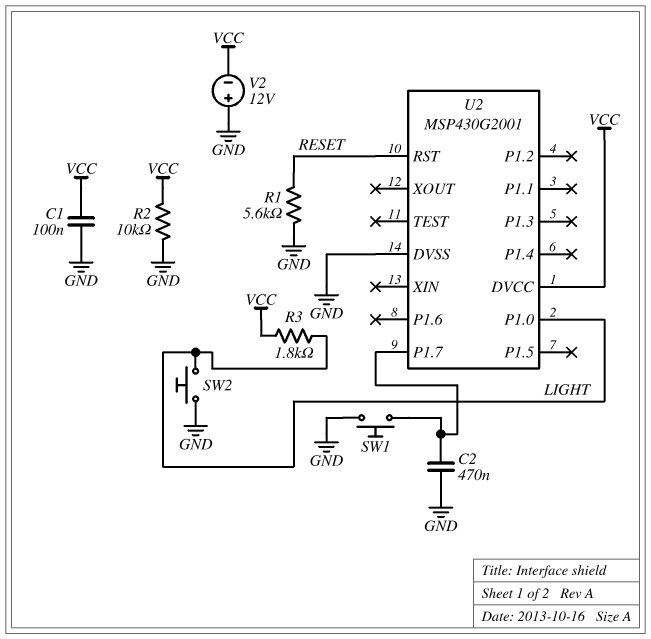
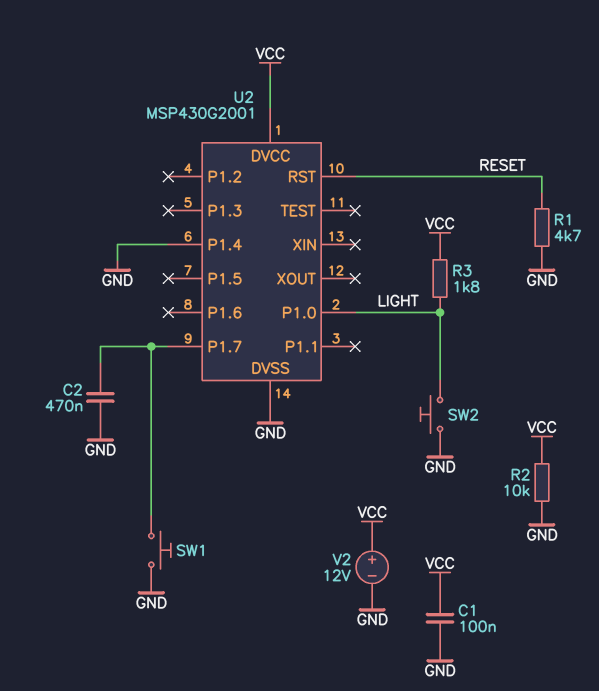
R1: 5.6k (GND, RESET) -> 4.7k (GND, RESET)
U2 pin P1.4: none -> GND
V2: 12V (plus GND, minus VCC) -> 12V (plus VCC, minus GND)

